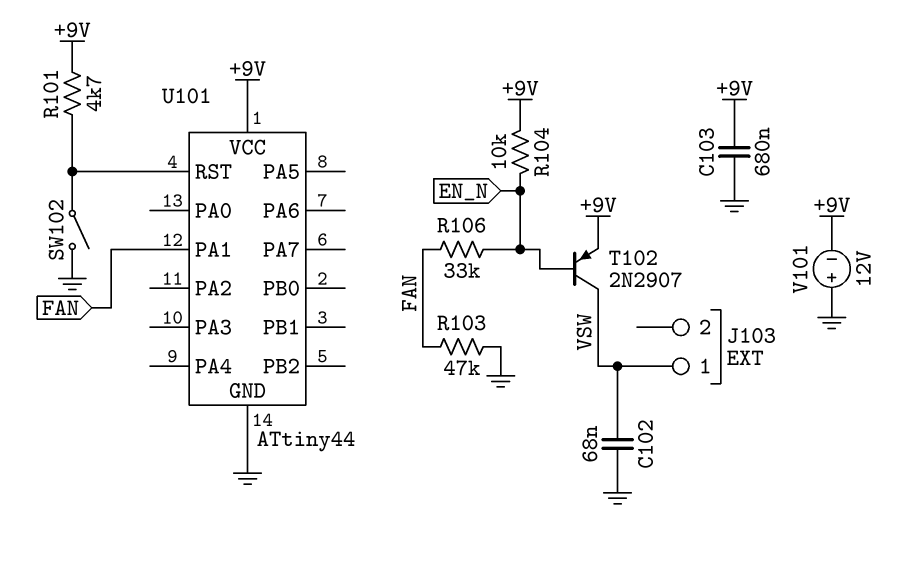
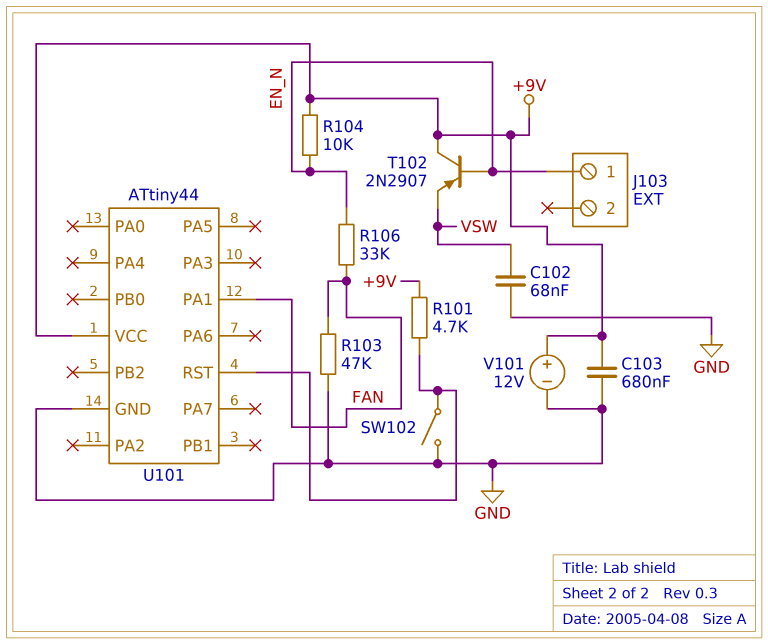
J103 pin 1: VSW -> EN_N
T102: PNP 2N2907 (B EN_N, C VSW, E +9V) -> PNP 2N2907 (B EN_N, C +9V, E VSW)
V101: 12V (plus GND, minus +9V) -> 12V (plus +9V, minus GND)

